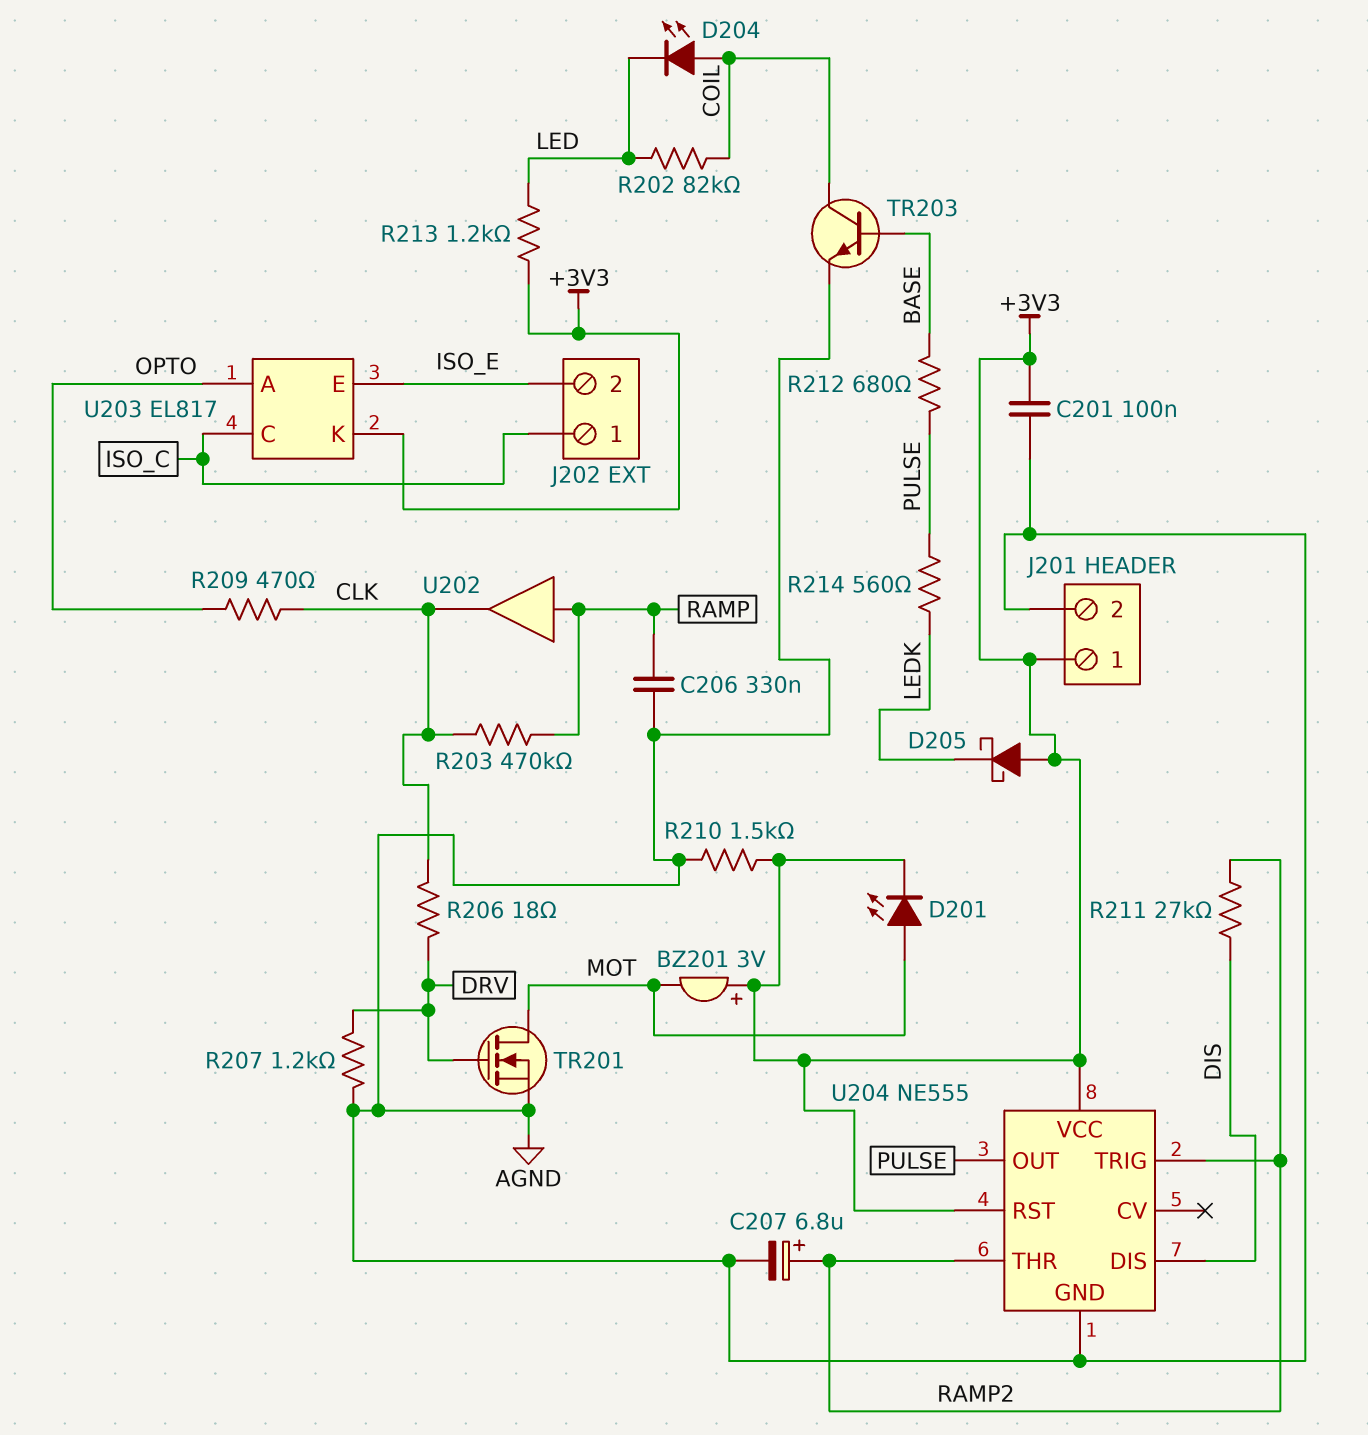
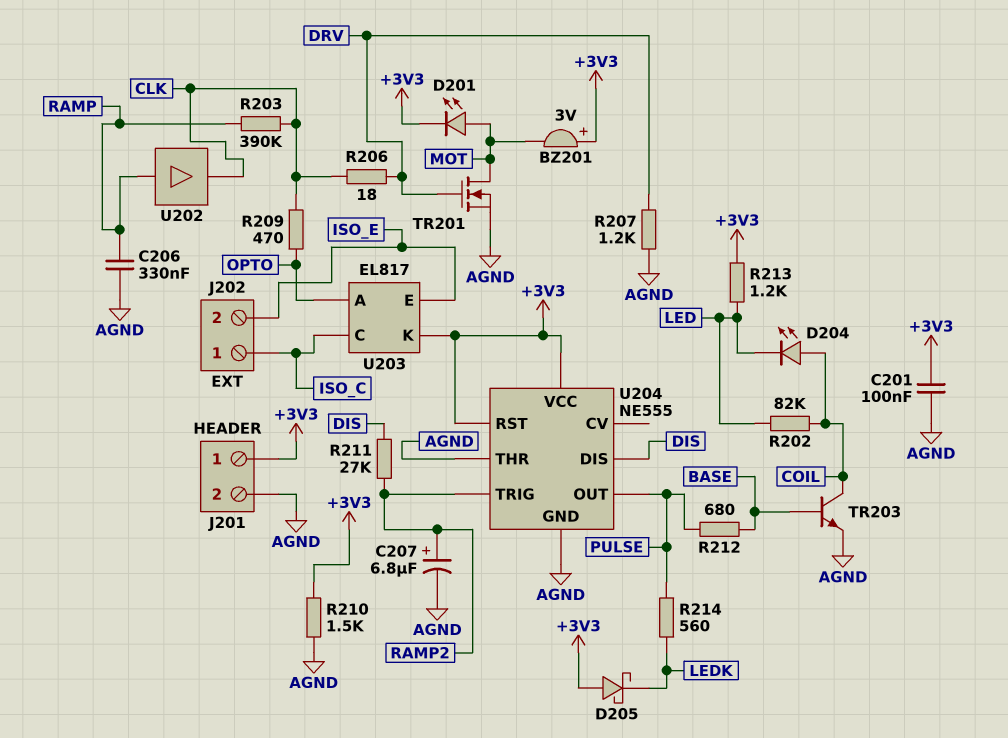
R203: 470k (CLK, RAMP) -> 390k (CLK, RAMP)
U204 pin THR: RAMP2 -> AGND

